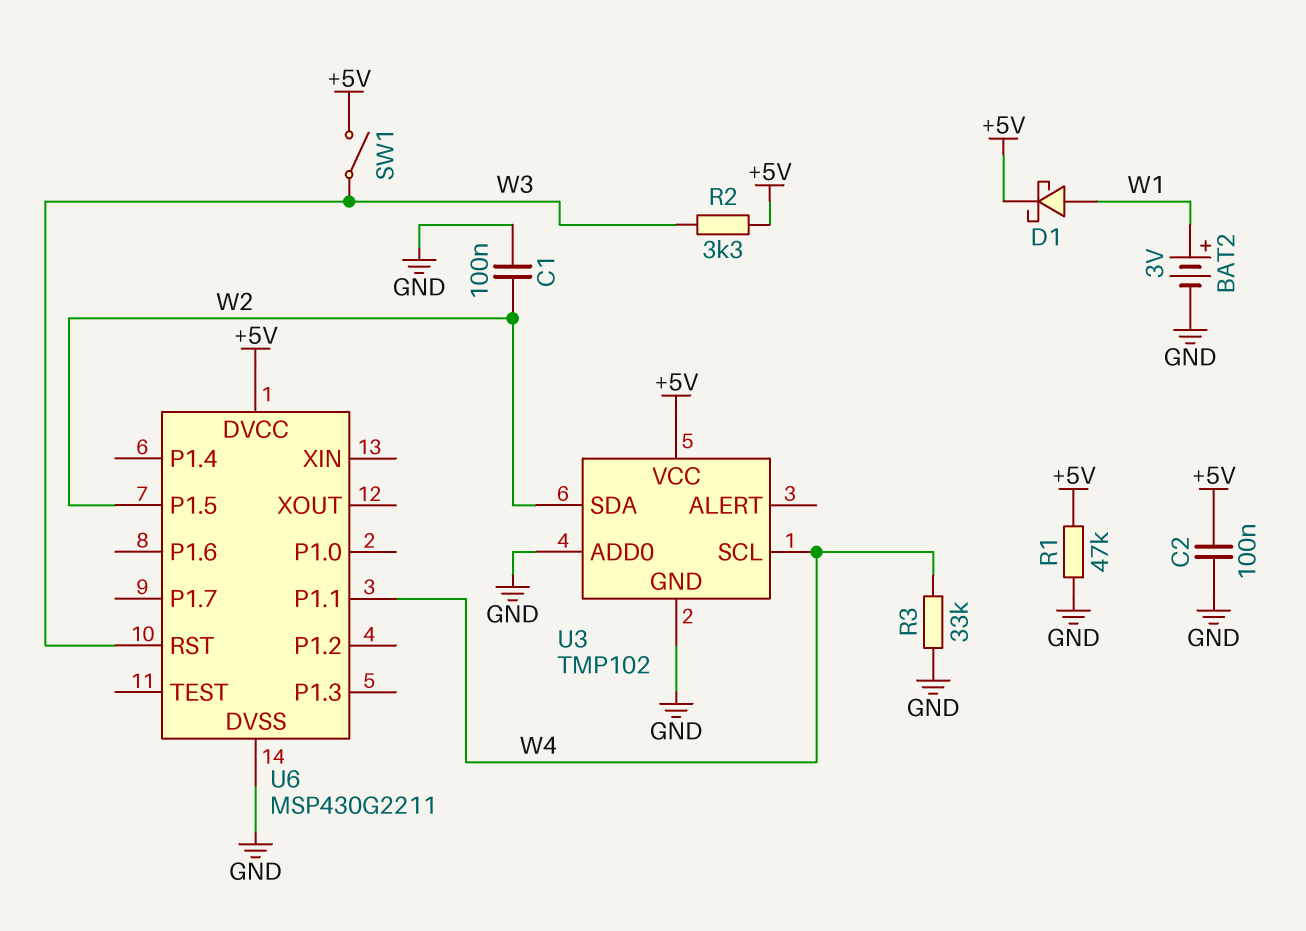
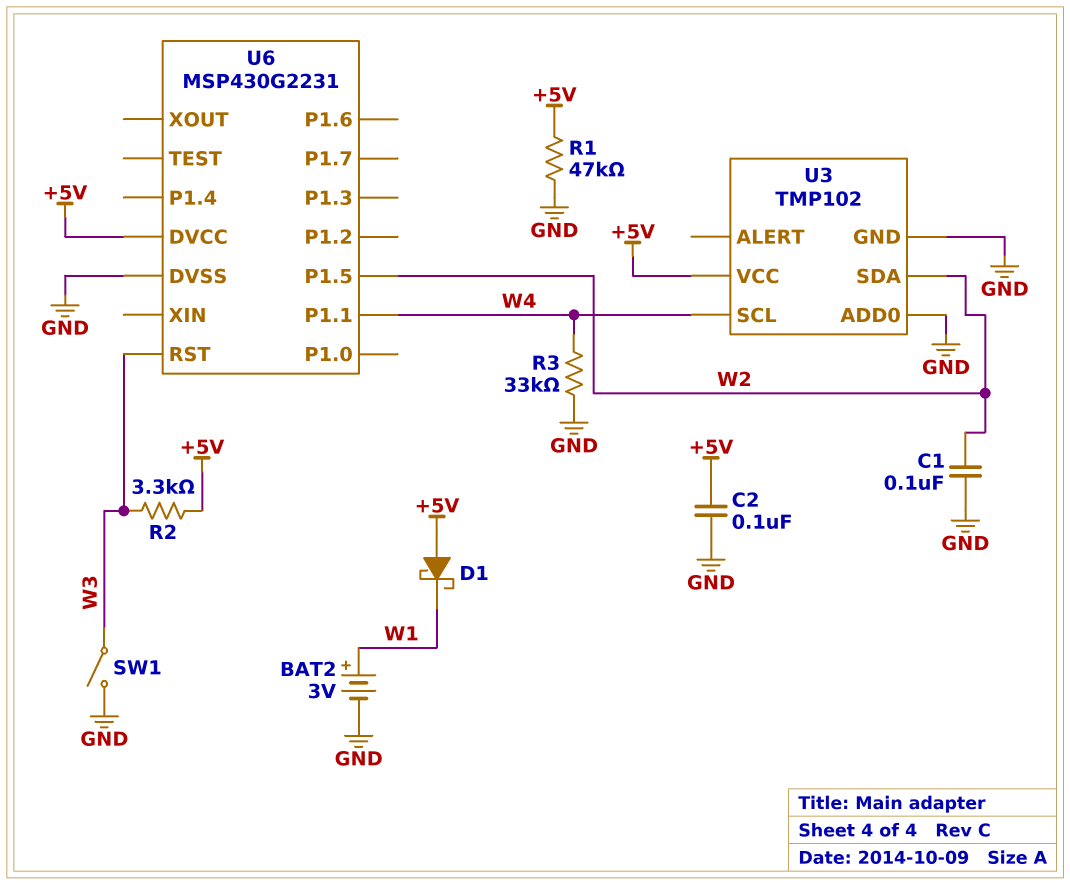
D1: schottky (A W1, K +5V) -> schottky (A +5V, K W1)
SW1: switch (+5V, W3) -> switch (GND, W3)
U6: MSP430G2211 -> MSP430G2231

